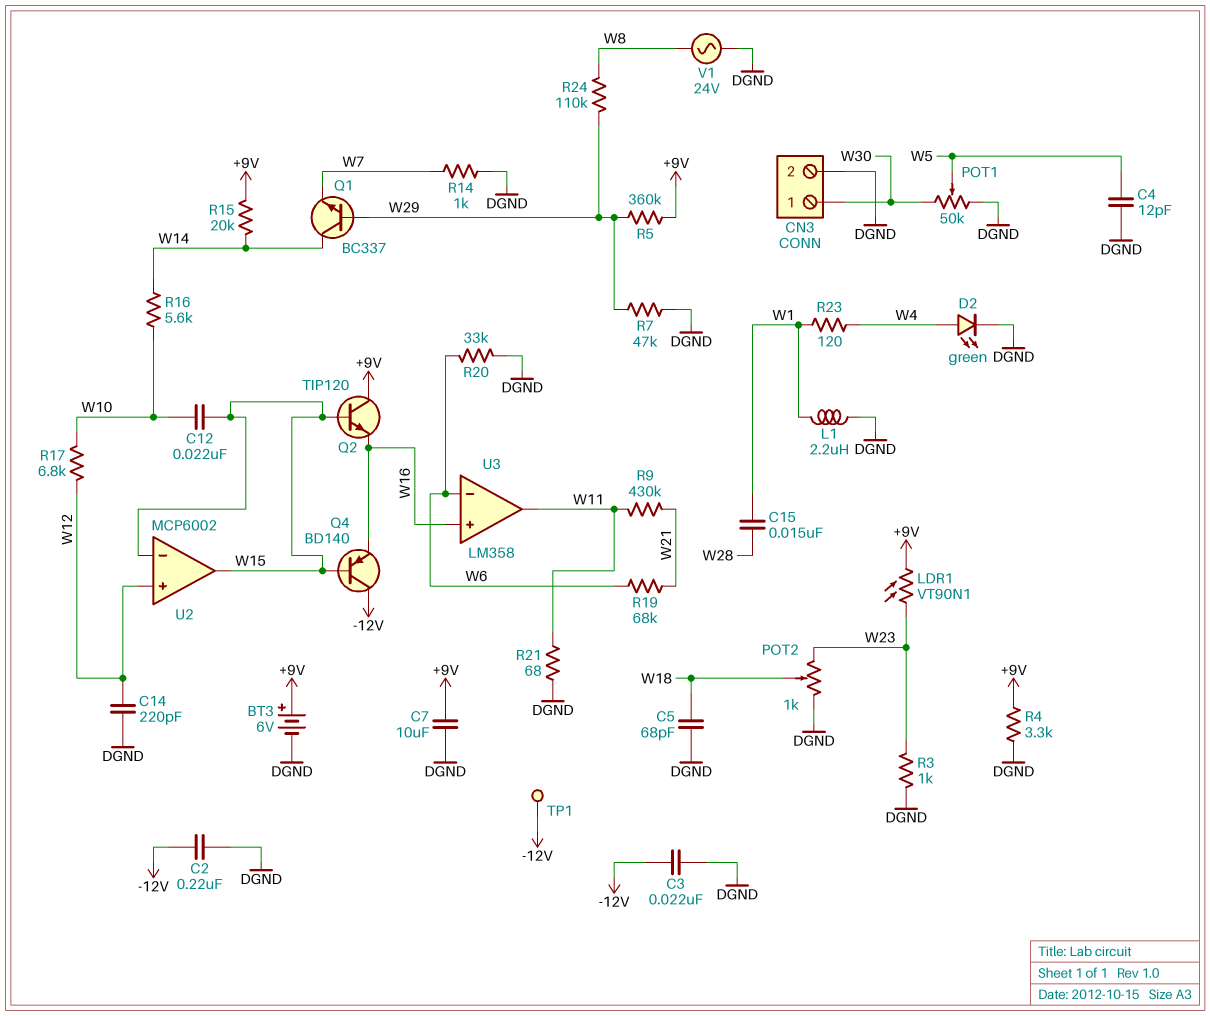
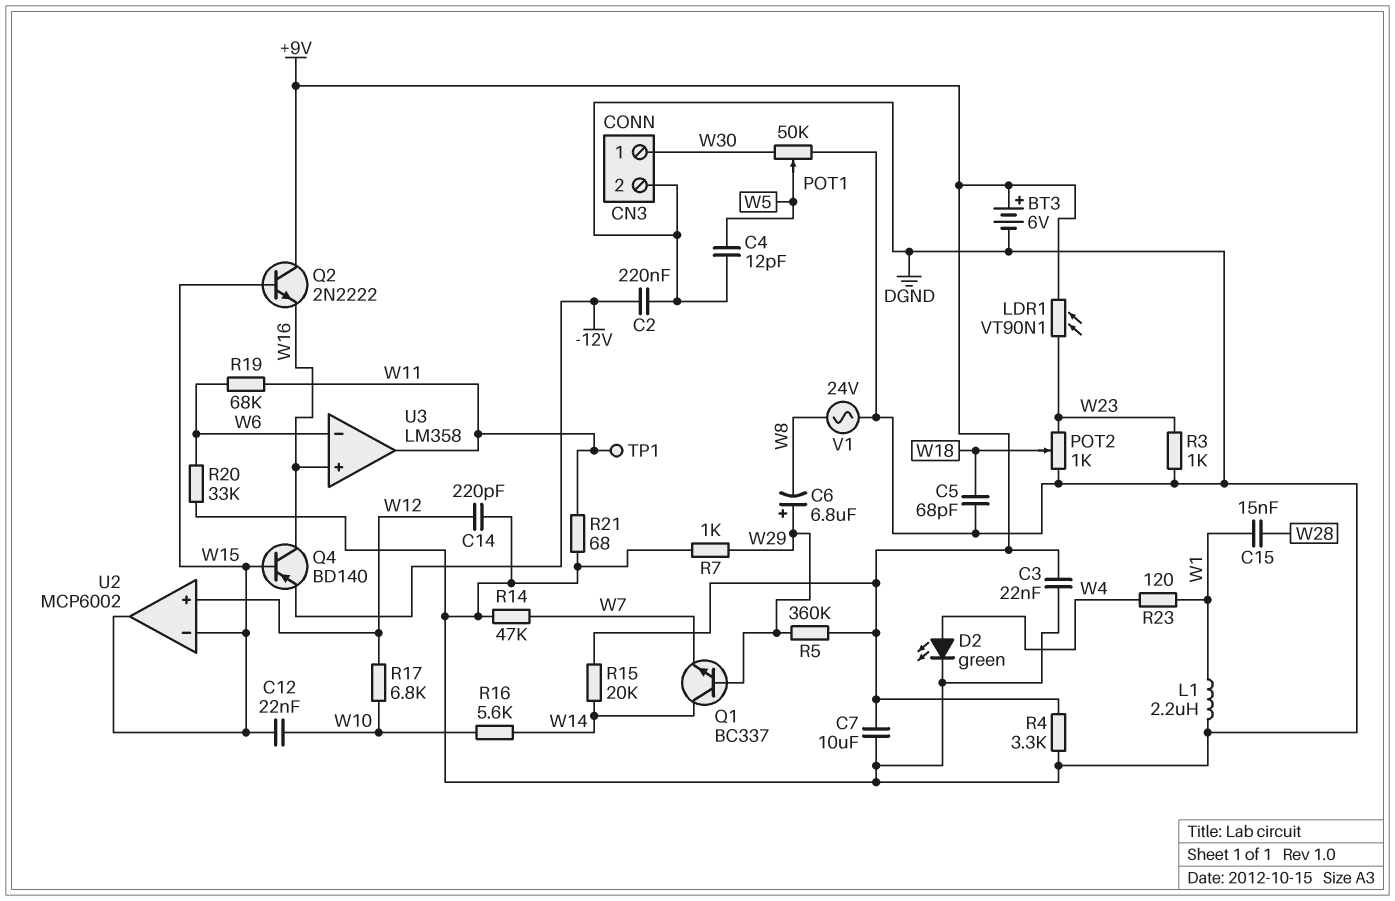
C3: 22nF (-12V, DGND) -> 22nF (+9V, DGND)
C6: none -> 6.8uF (plus W29, minus W8)
Q2: NPN TIP120 (B W15, C +9V, E W16) -> NPN 2N2222 (B W15, C +9V, E W16)
Q4: PNP BD140 (B W15, C -12V, E W16) -> PNP BD140 (B W15, C W16, E -12V)
R7: 47k (DGND, W29) -> 1k (DGND, W29)
R9: 430k (W11, W21) -> none
R14: 1k (DGND, W7) -> 47k (DGND, W7)
R19: 68k (W6, W21) -> 68k (W6, W11)
R24: 110k (W8, W29) -> none
TP1: test point (-12V) -> test point (W11)

